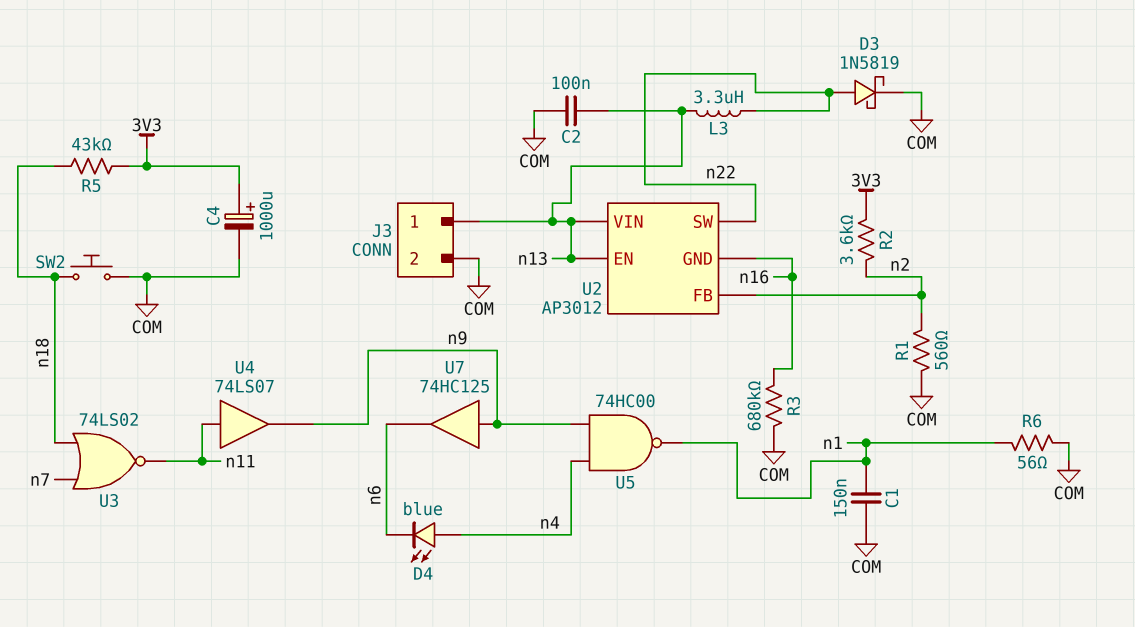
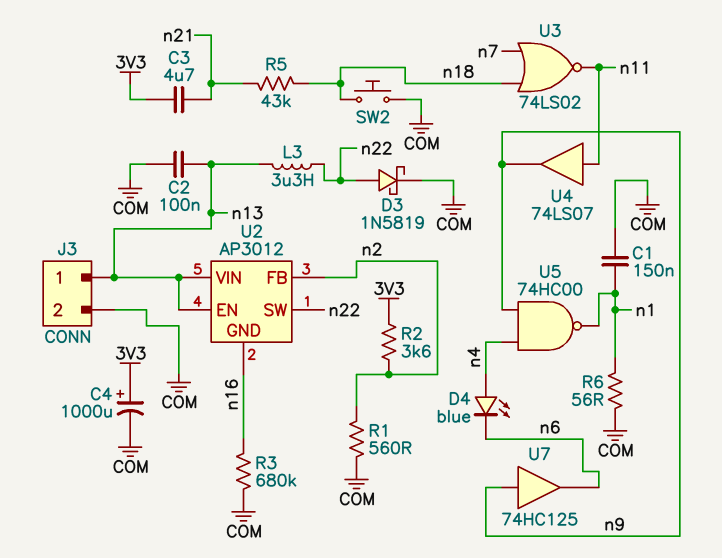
C3: none -> 4.7uF (3V3, n21)
R5: 43k (3V3, n18) -> 43k (n18, n21)

